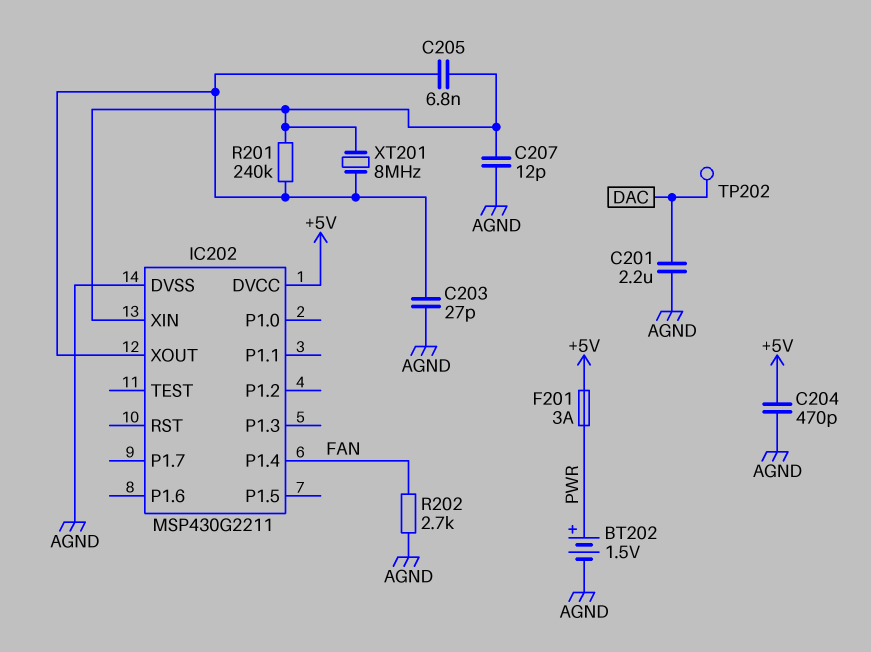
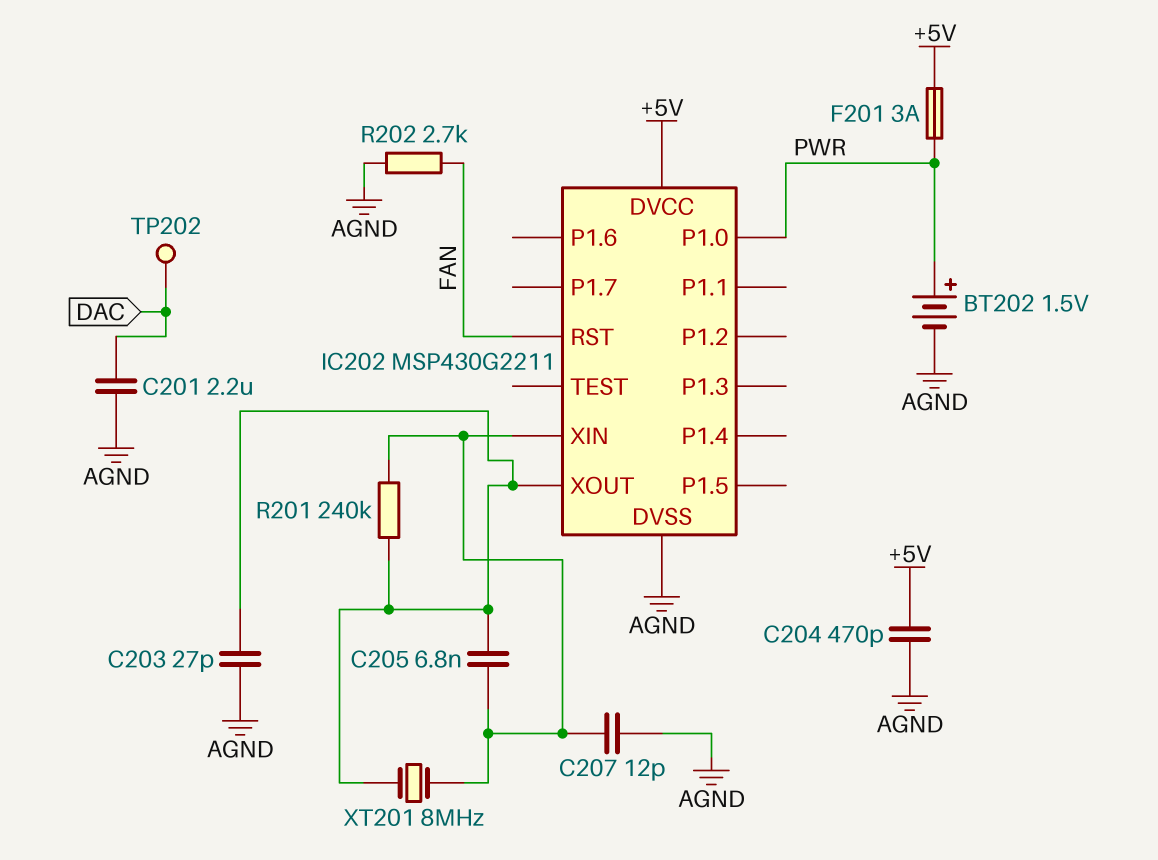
IC202 pin P1.0: none -> PWR
IC202 pin P1.4: FAN -> none
IC202 pin RST: none -> FAN

